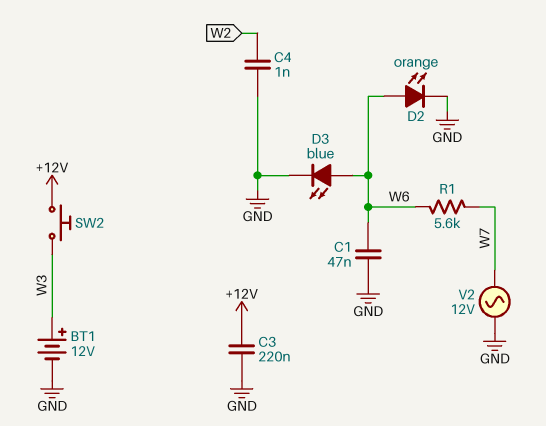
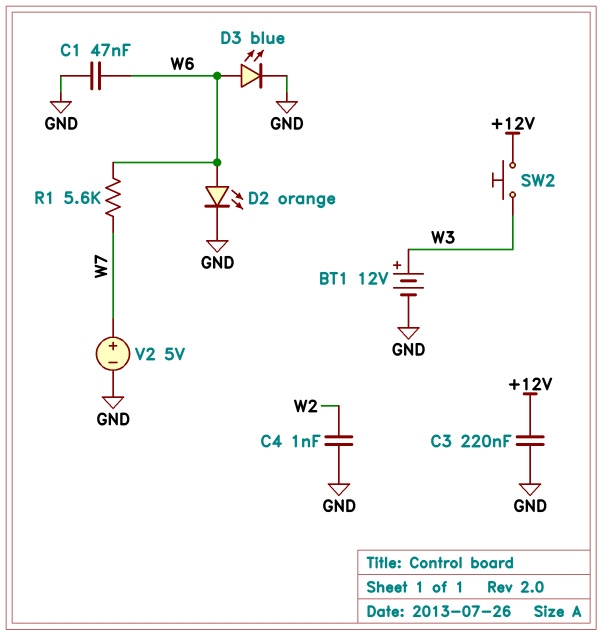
V2: AC 12V (GND, W7) -> 5V (plus W7, minus GND)

